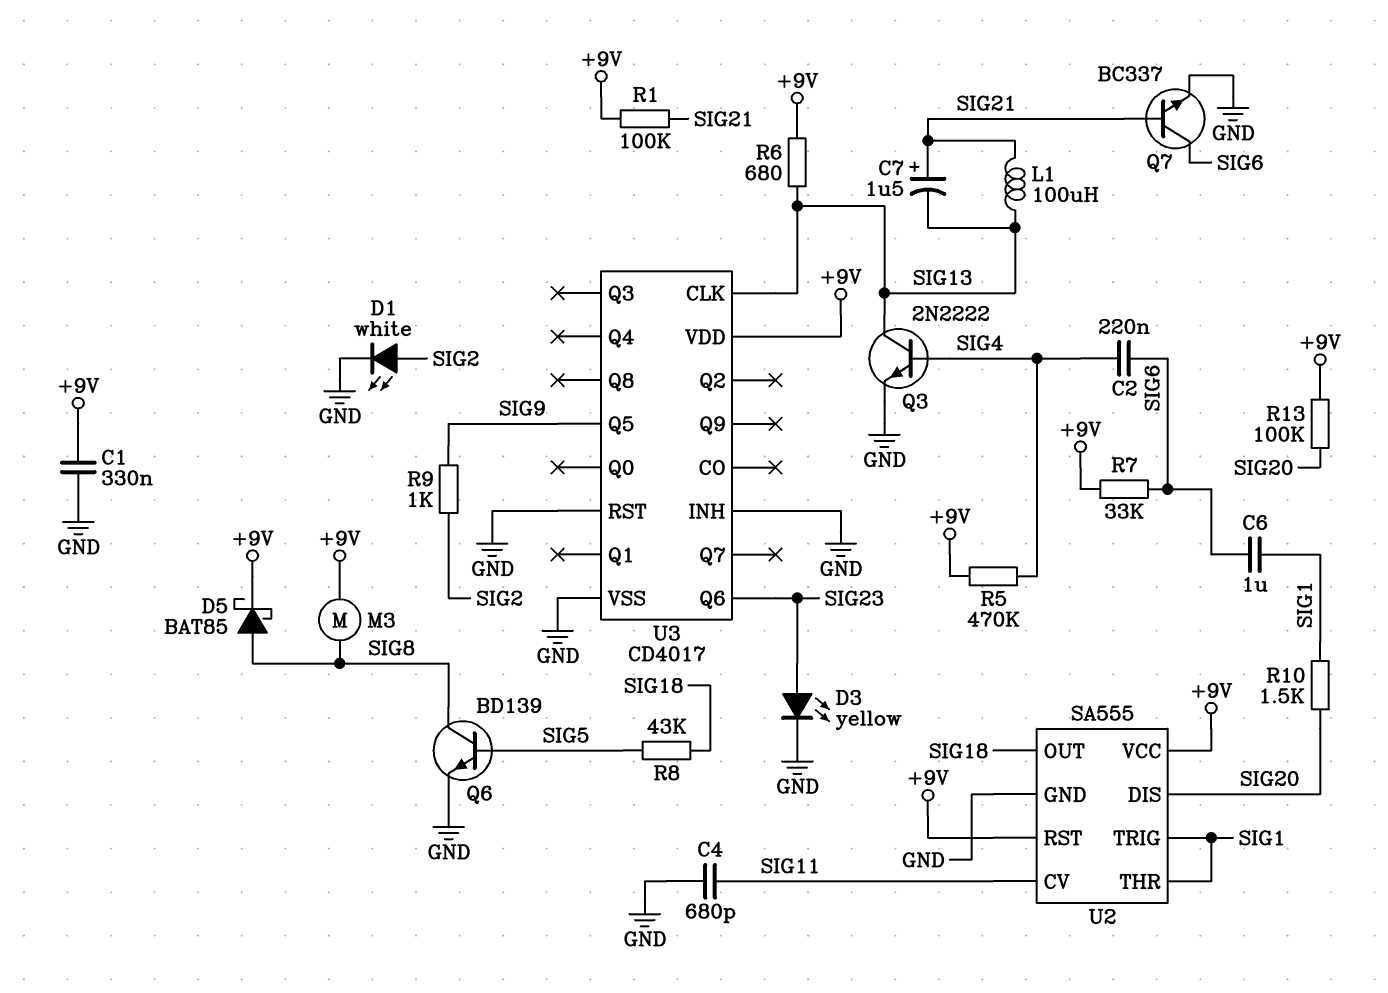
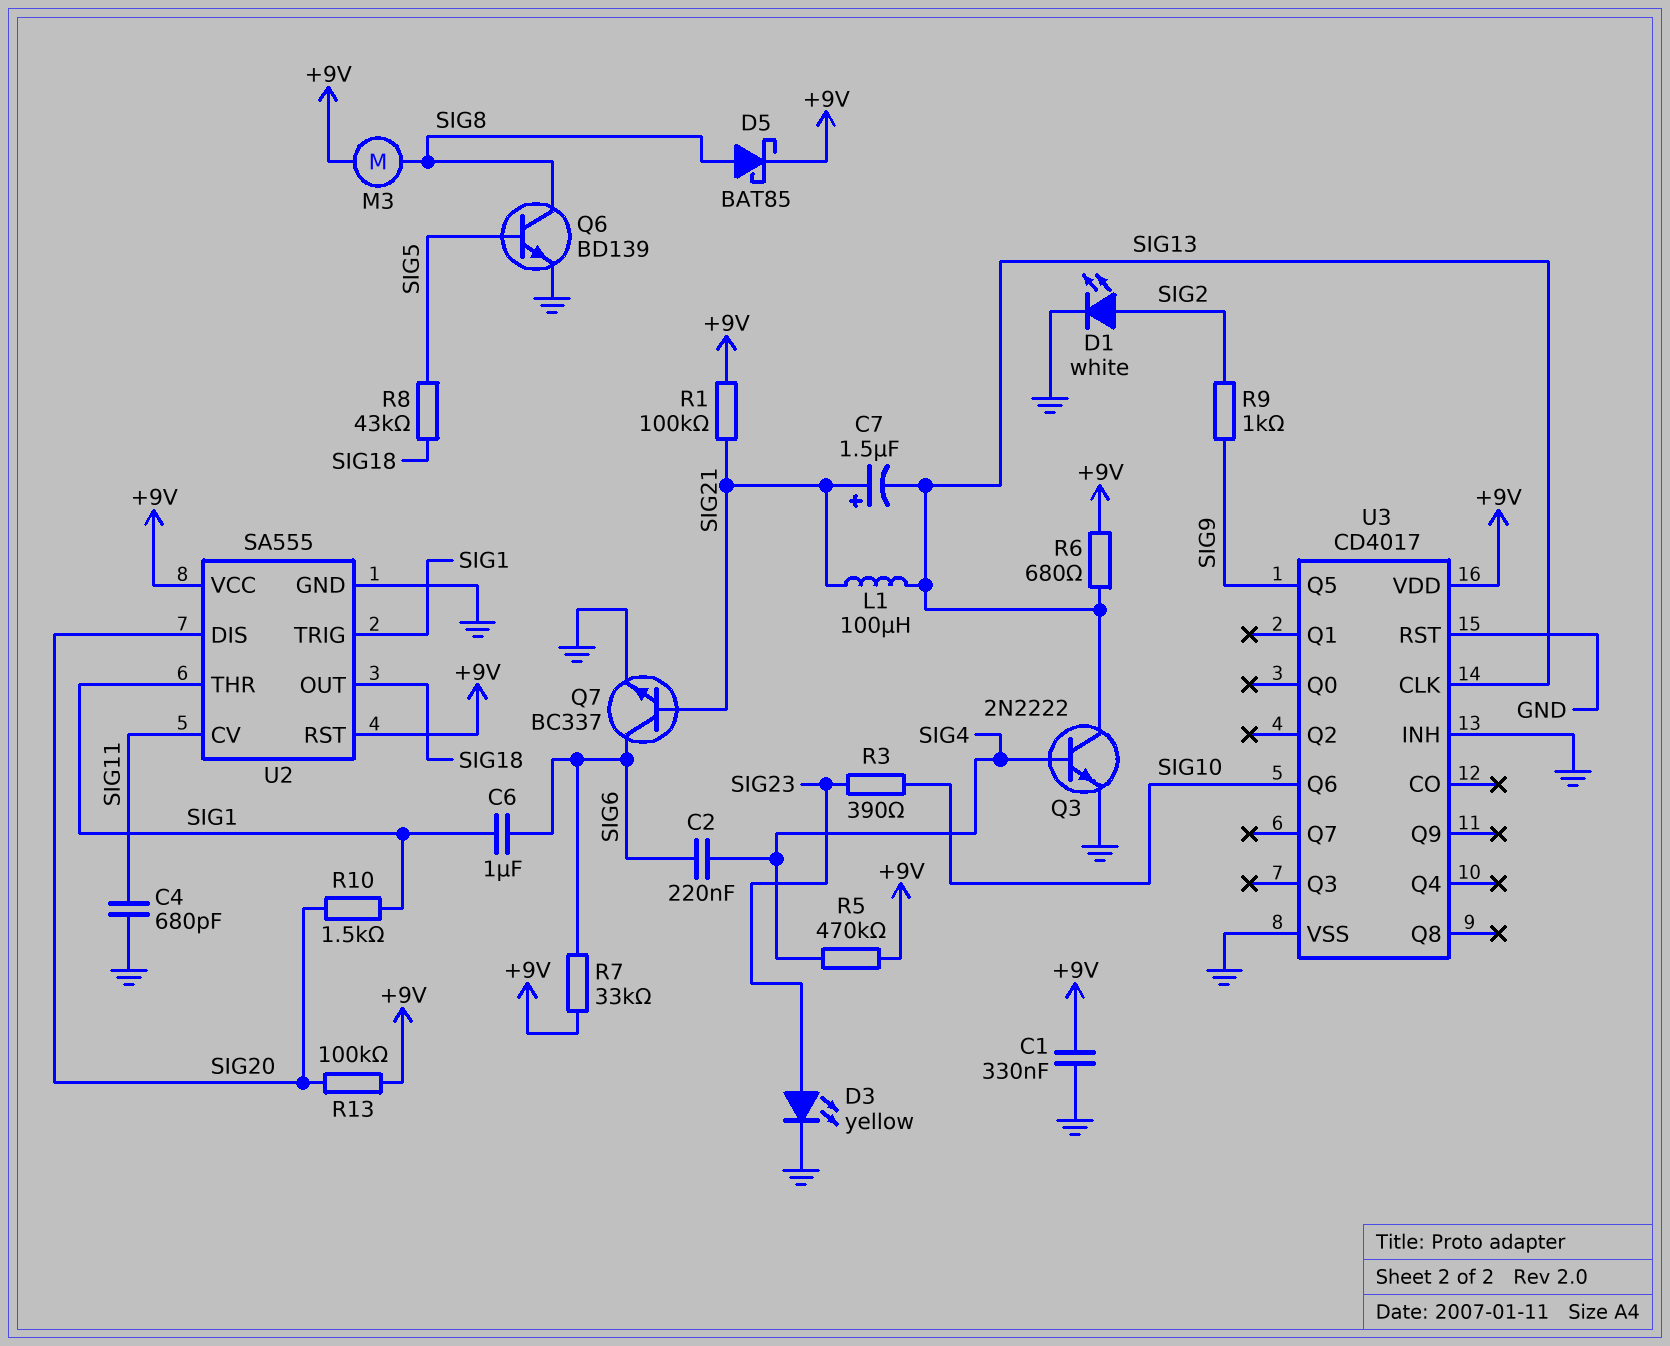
R3: none -> 390 (SIG10, SIG23)
U3 pin Q6: SIG23 -> SIG10

